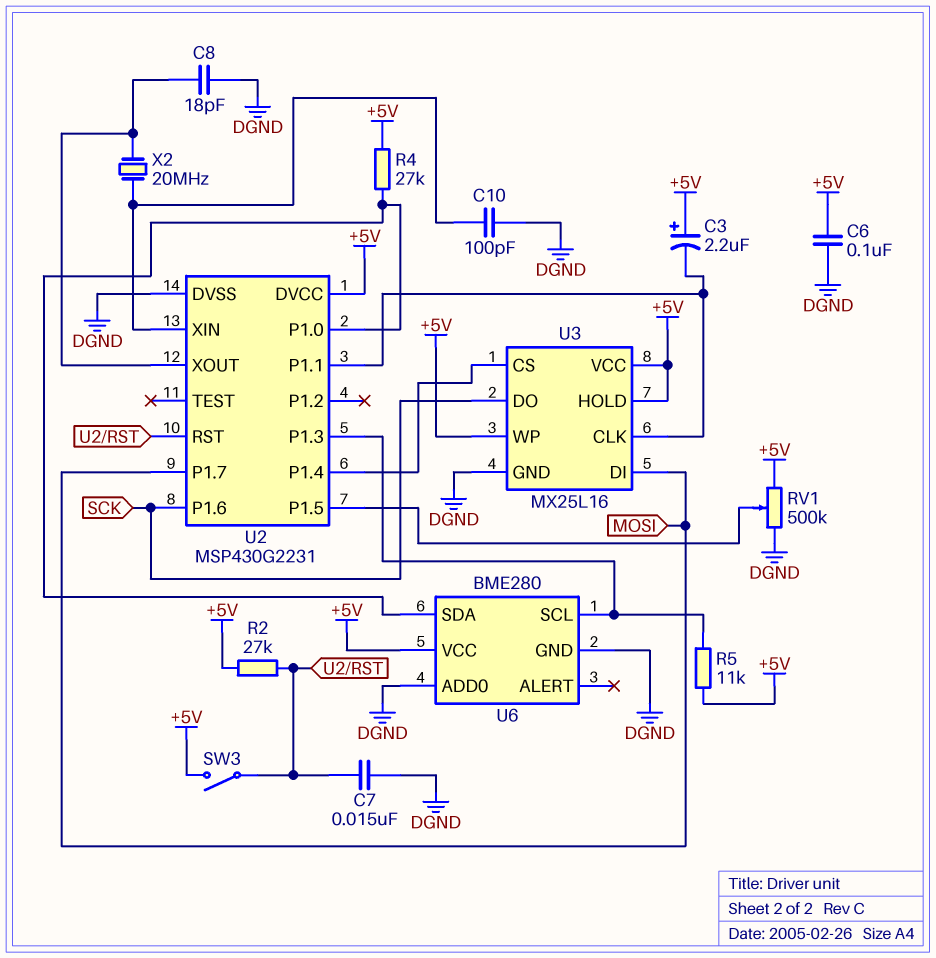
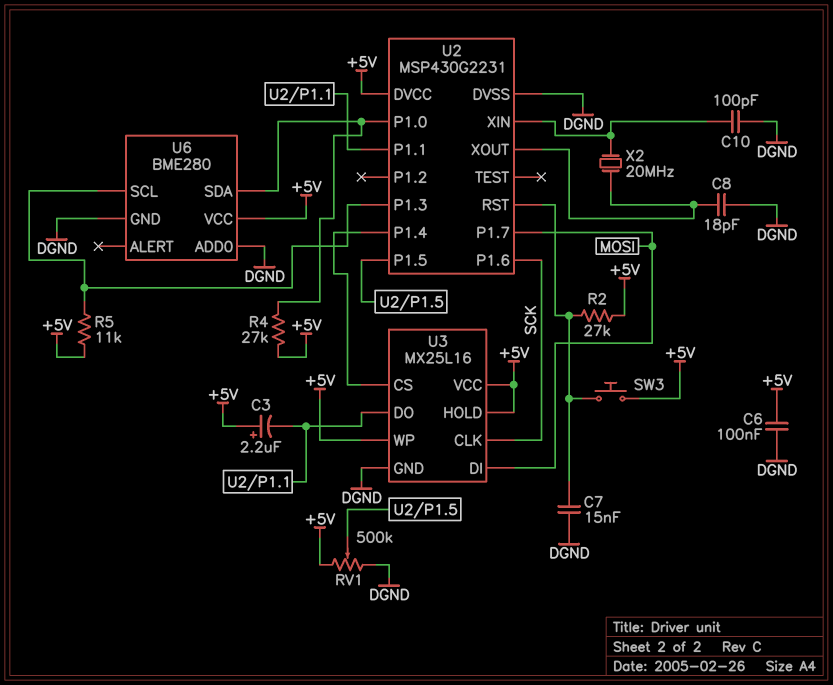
SW3: switch (+5V, U2/RST) -> button (+5V, U2/RST)
U3 pin CLK: U2/P1.1 -> SCK
U3 pin DO: SCK -> U2/P1.1

